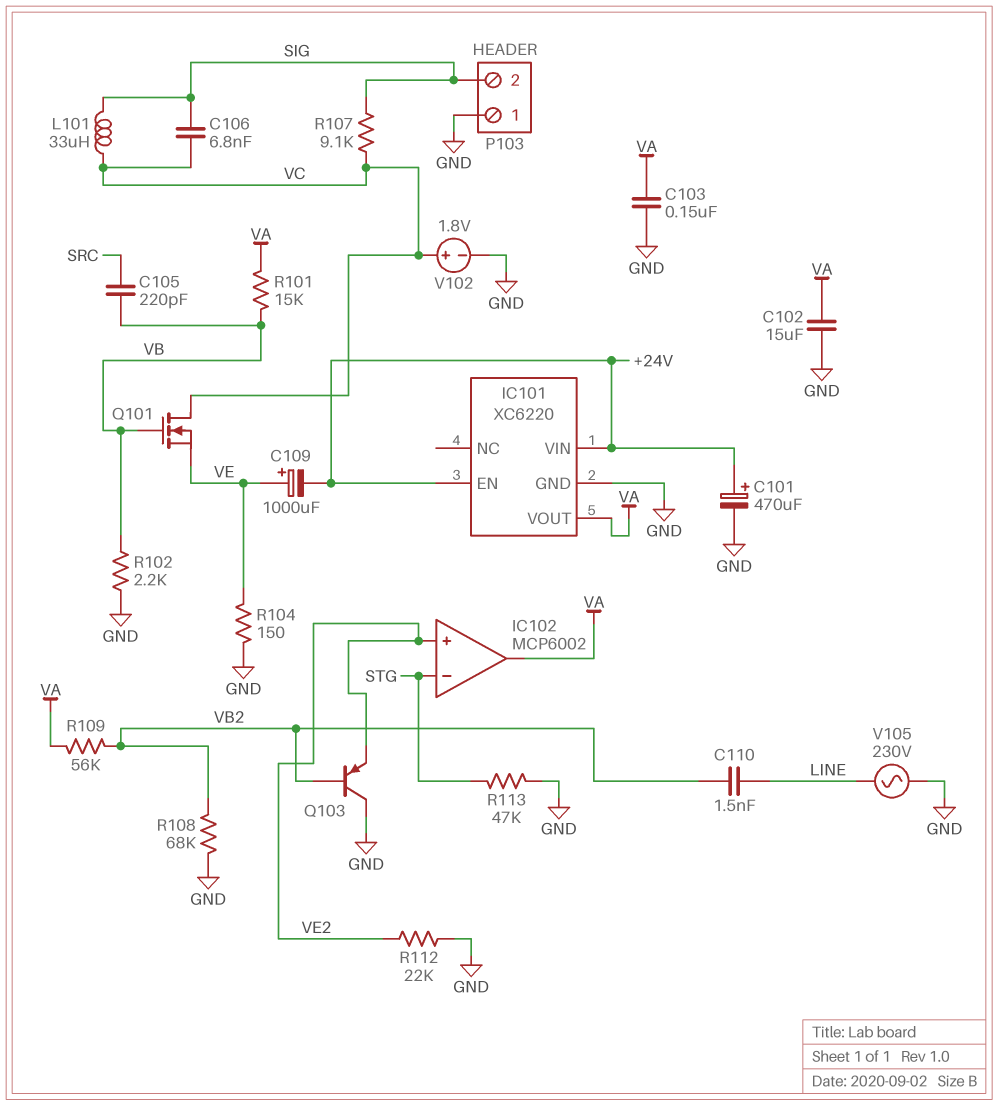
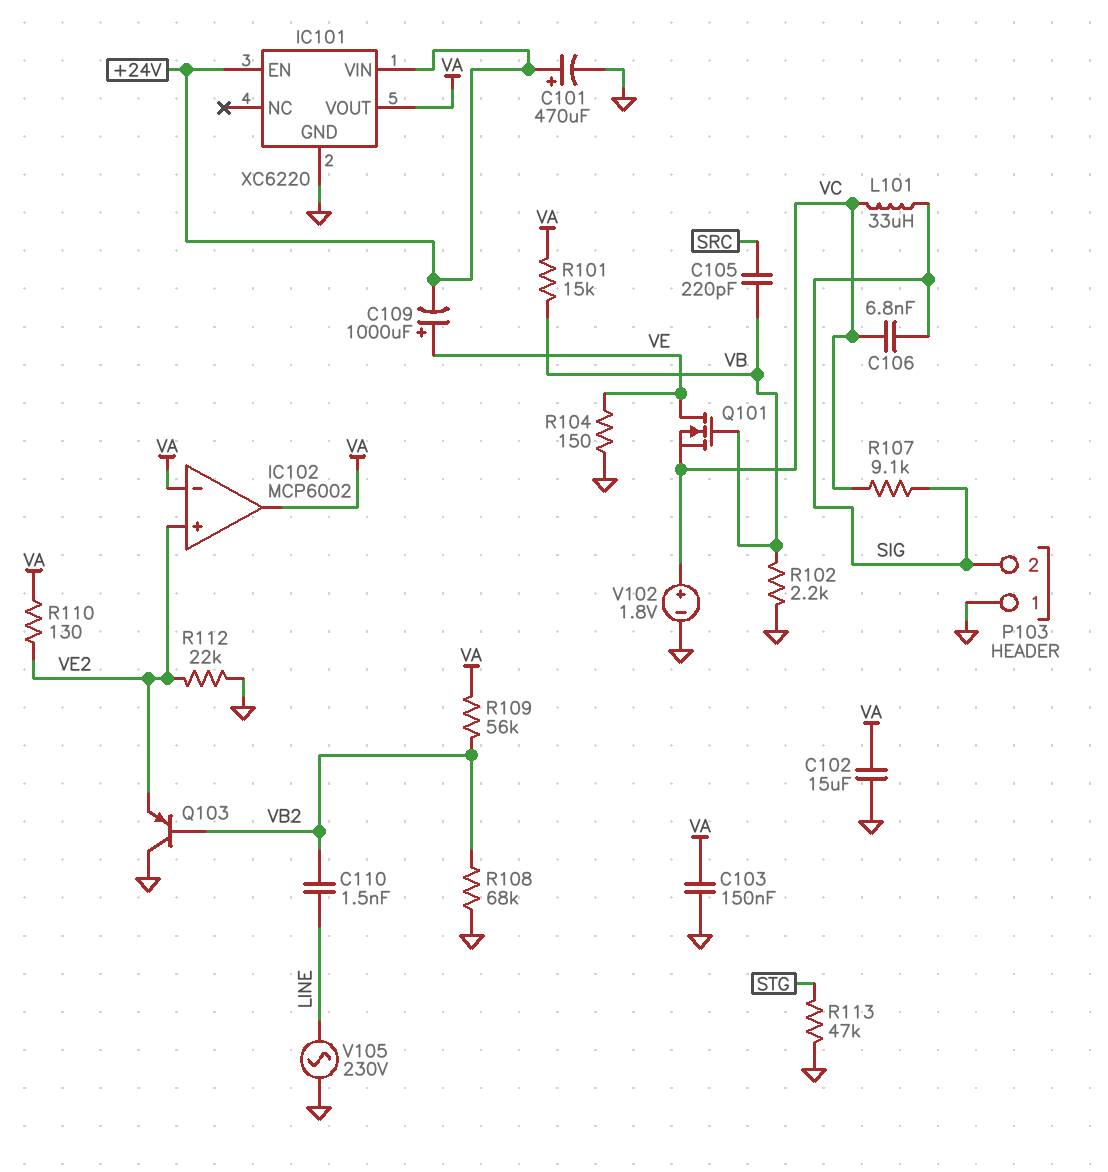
IC102 pin in-: STG -> VA
Q101: NMOS (G VB, D VC, S VE) -> NMOS (G VB, D VE, S VC)
R110: none -> 130 (VA, VE2)

